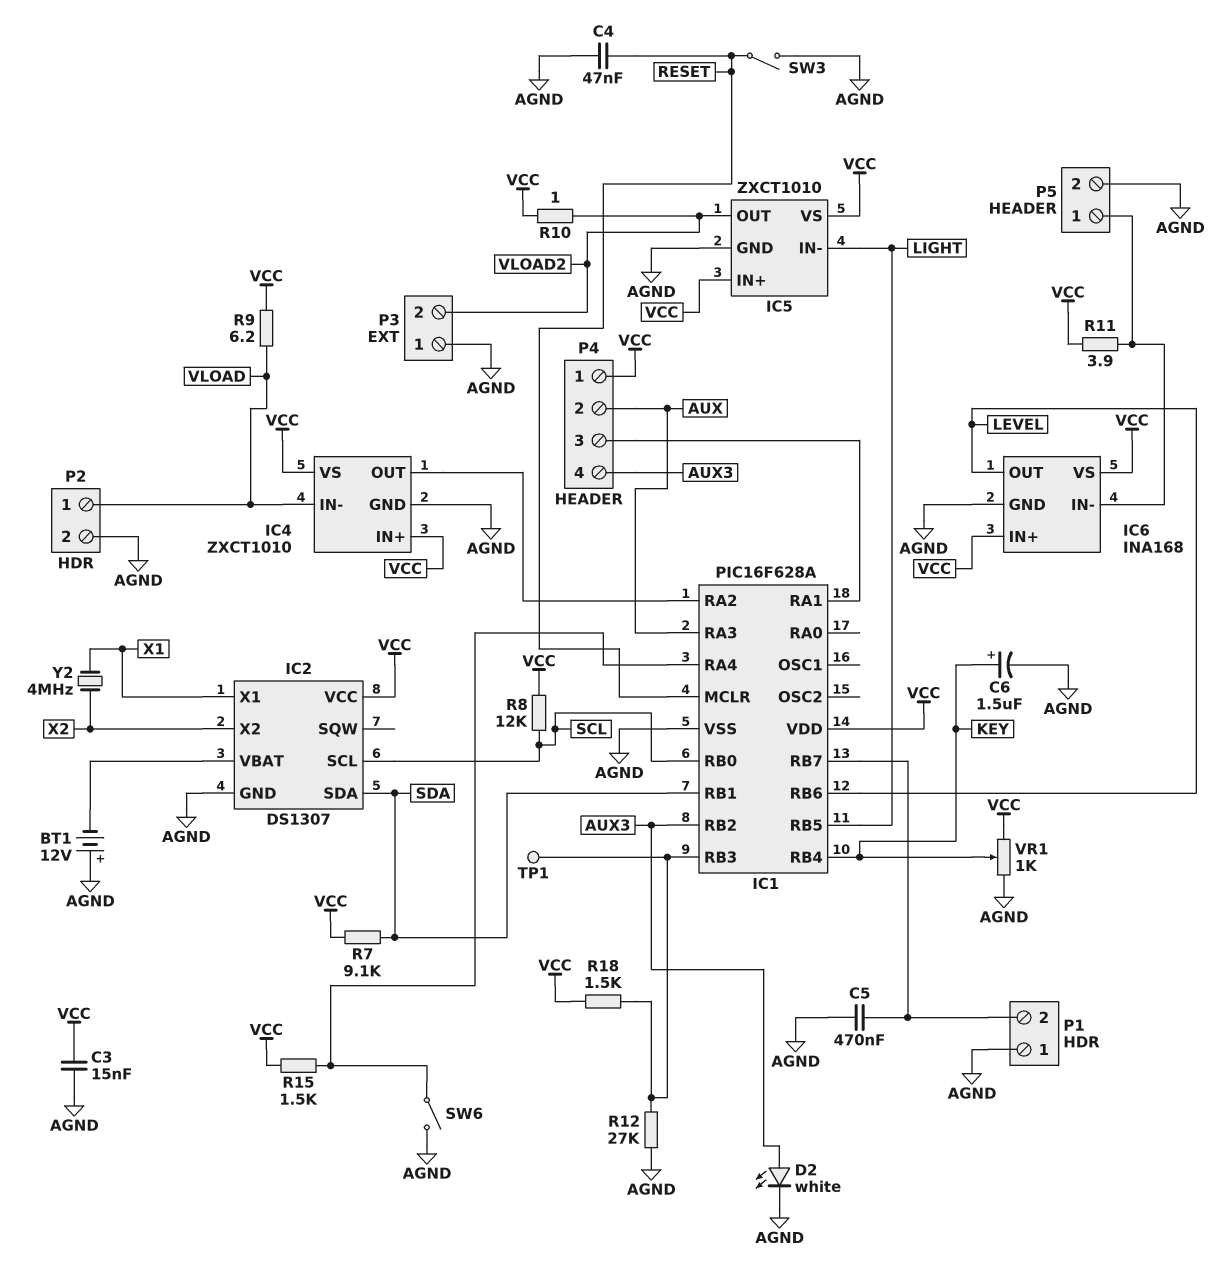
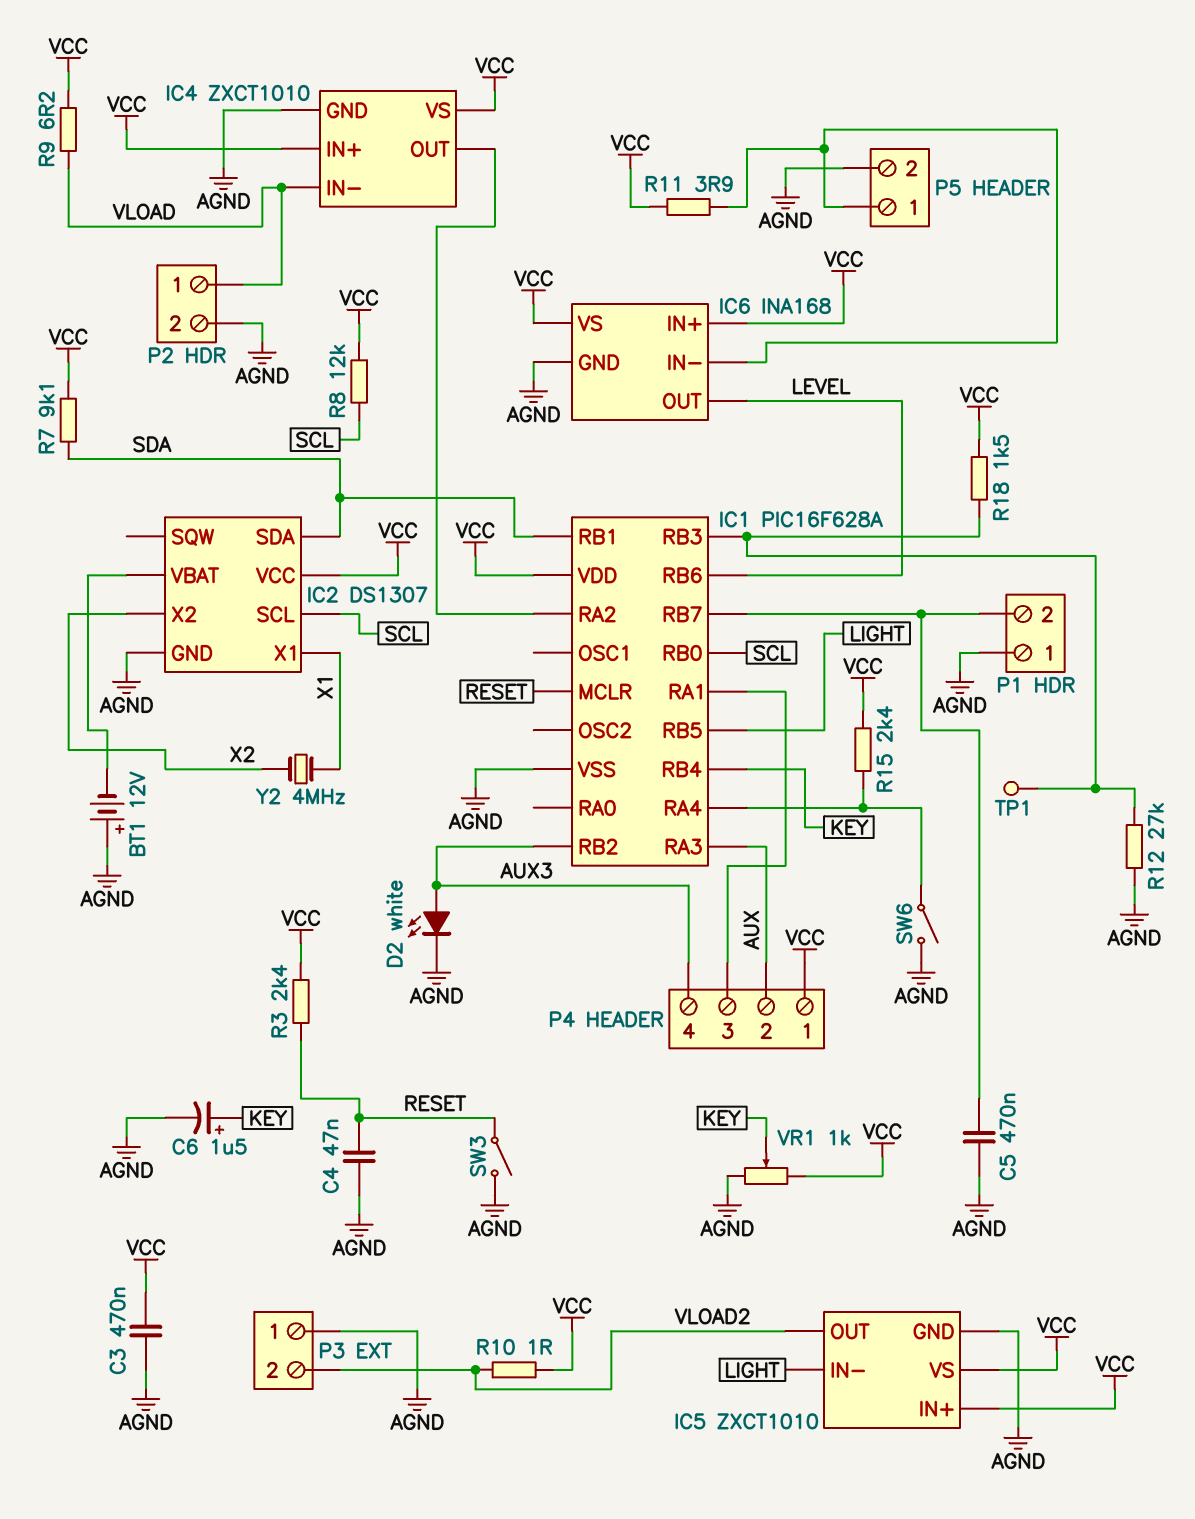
C3: 15nF (AGND, VCC) -> 470nF (AGND, VCC)
R3: none -> 2.4k (RESET, VCC)
R15: 1.5k (IC1/RA4, VCC) -> 2.4k (IC1/RA4, VCC)

